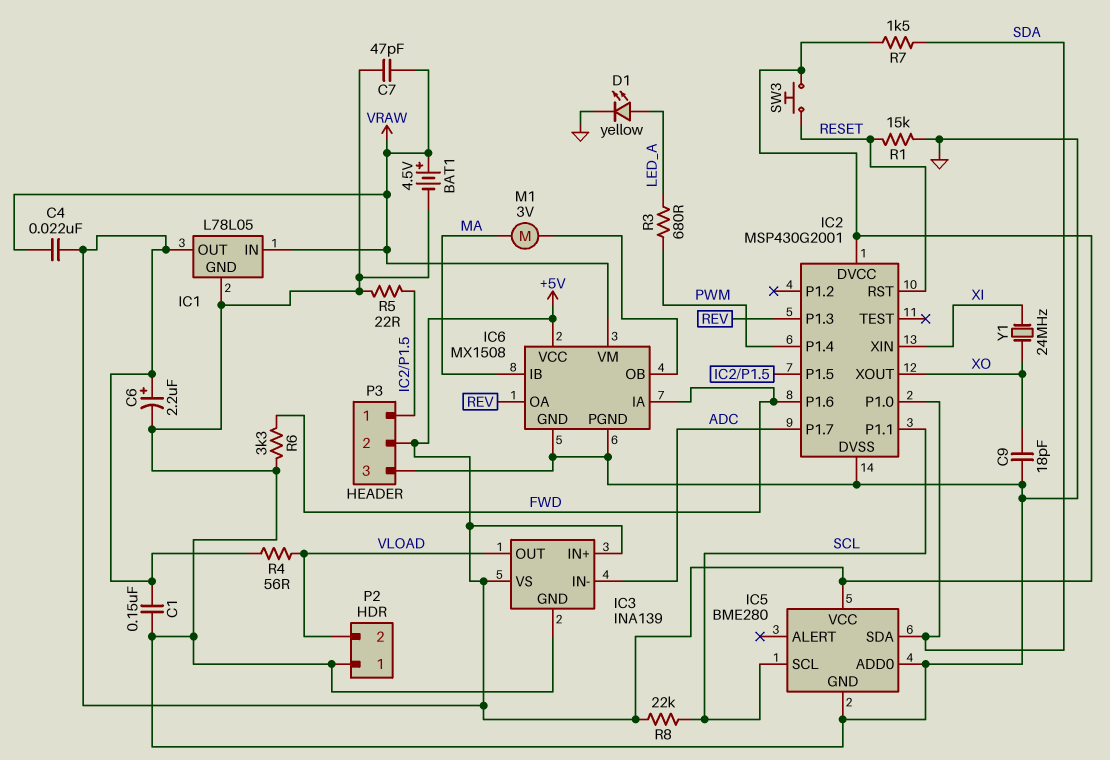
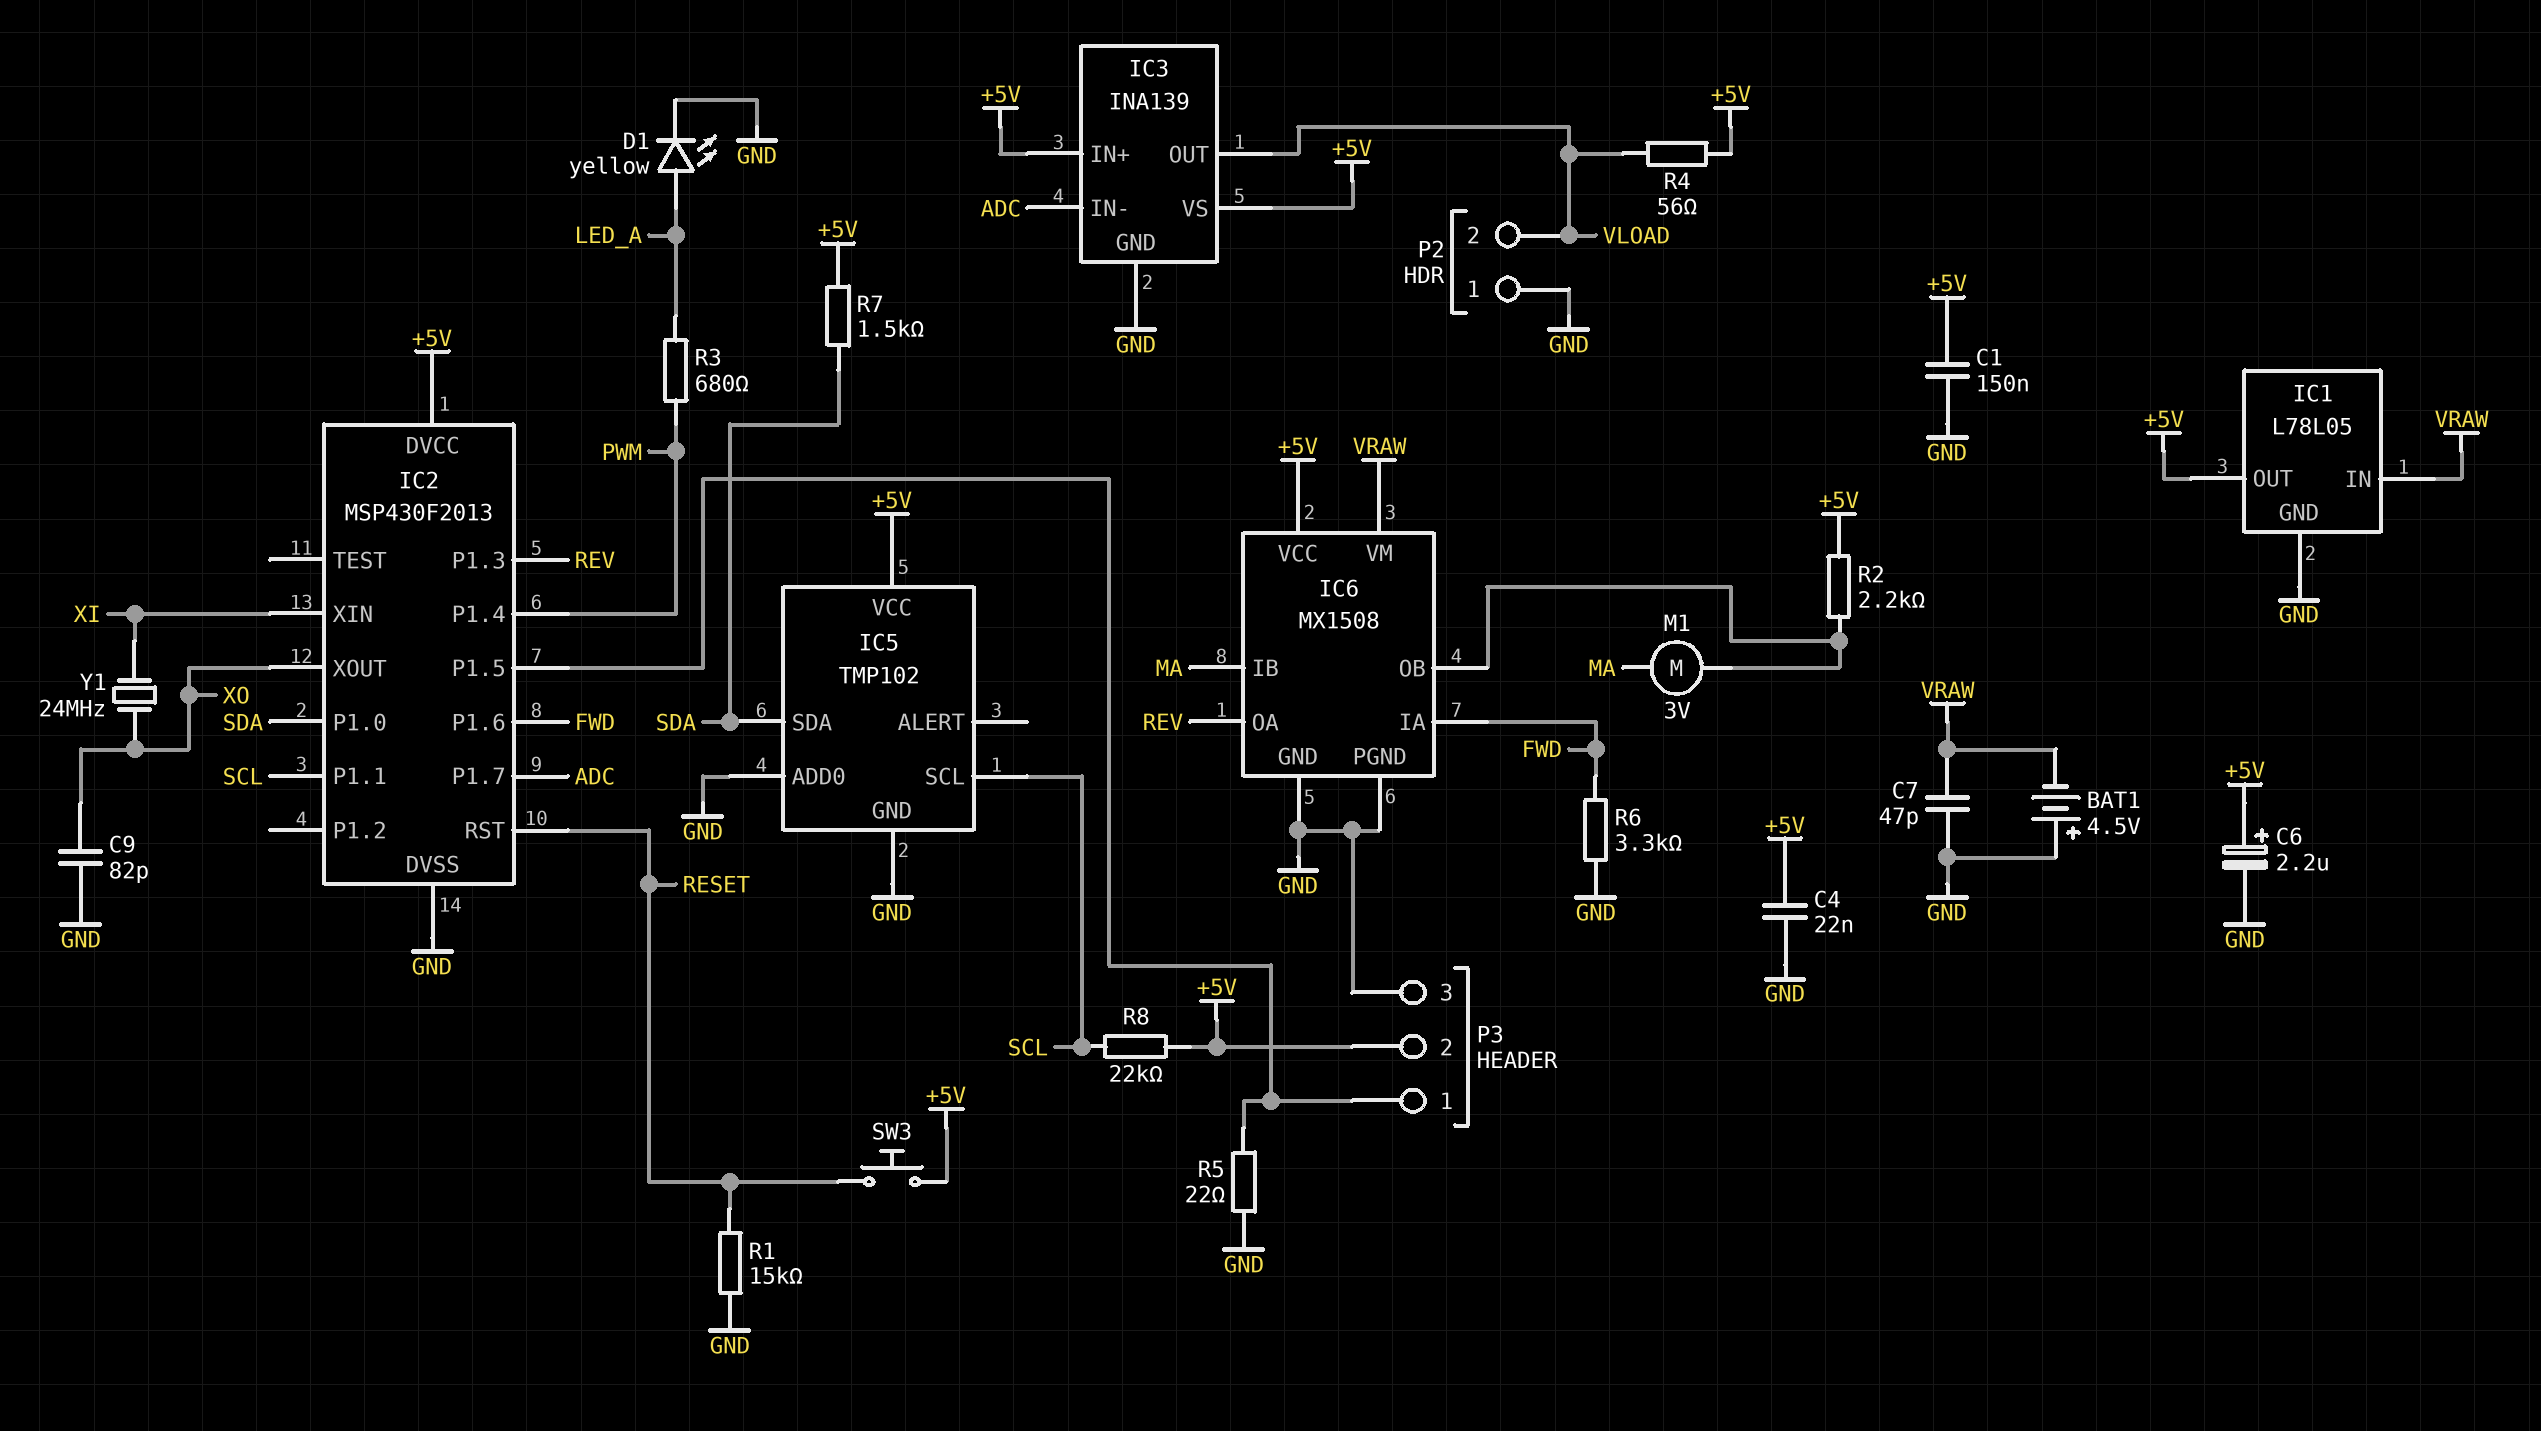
BAT1: 4.5V (plus VRAW, minus GND) -> 4.5V (plus GND, minus VRAW)
C4: 22nF (+5V, VRAW) -> 22nF (+5V, GND)
C9: 18pF (GND, XO) -> 82pF (GND, XO)
IC2: MSP430G2001 -> MSP430F2013
IC5: BME280 -> TMP102
R2: none -> 2.2k (+5V, IC6/OB)

